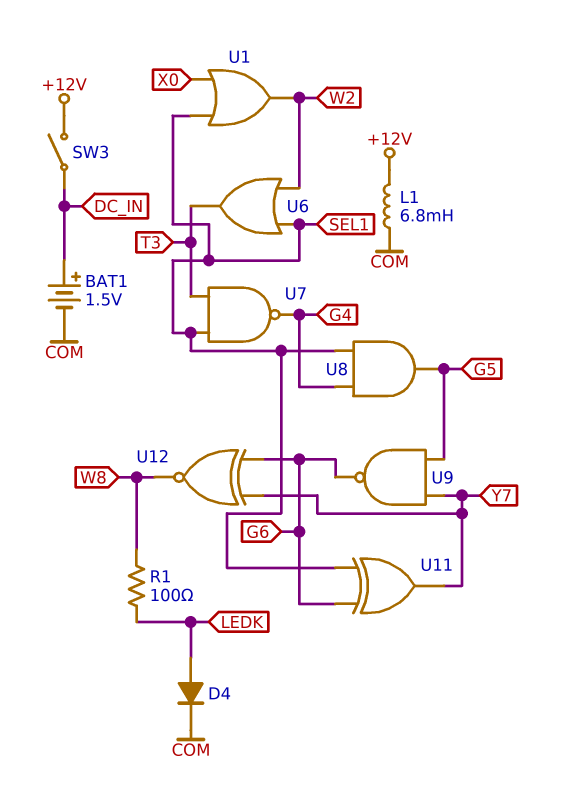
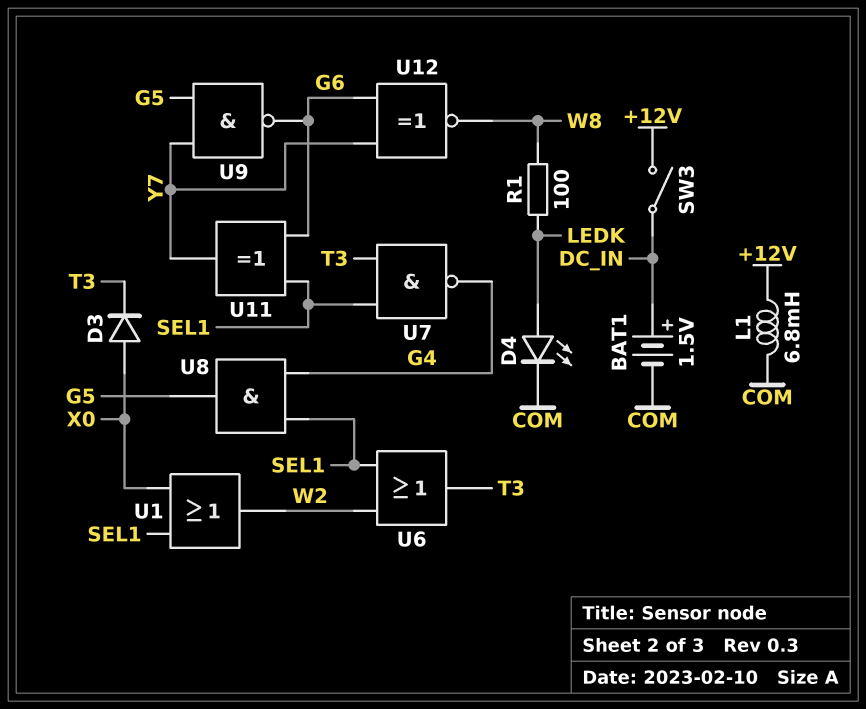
D3: none -> diode (A X0, K T3)
D4: diode (A LEDK, K COM) -> LED (A LEDK, K COM)

